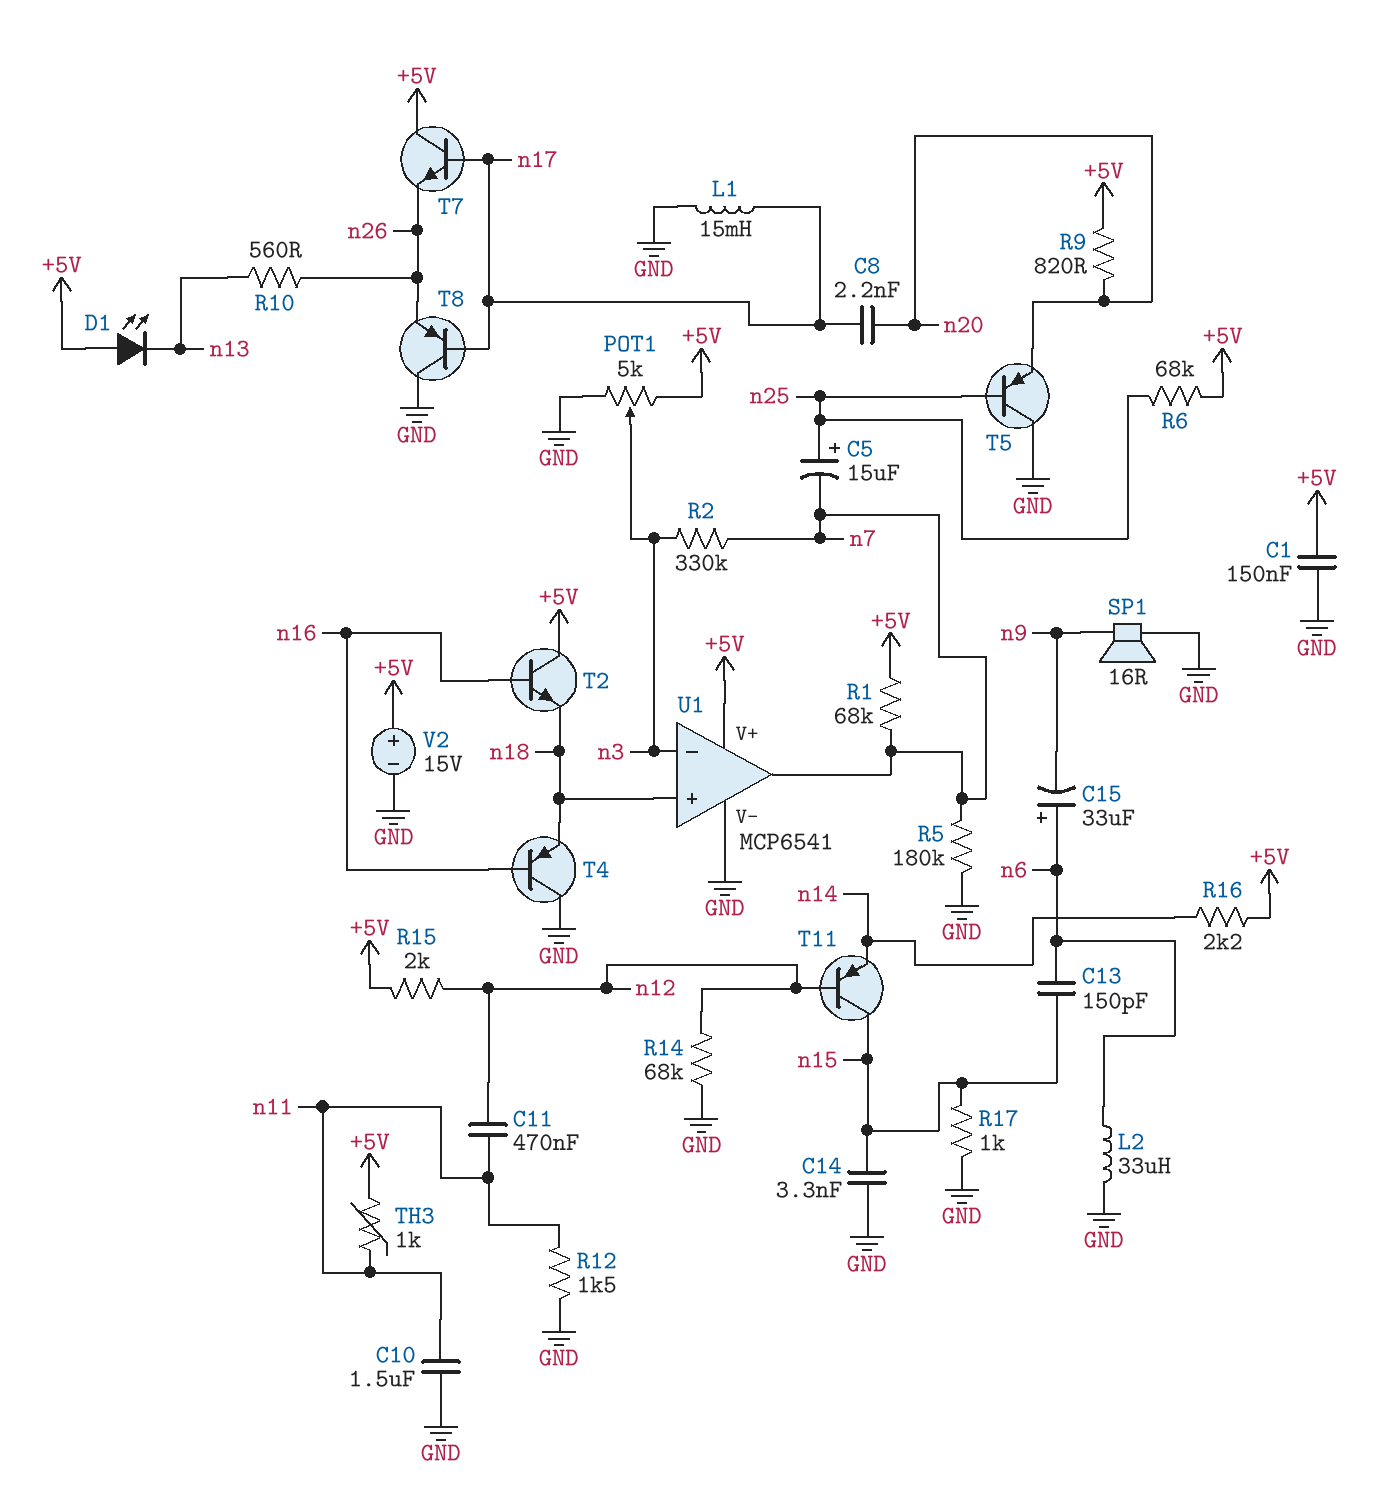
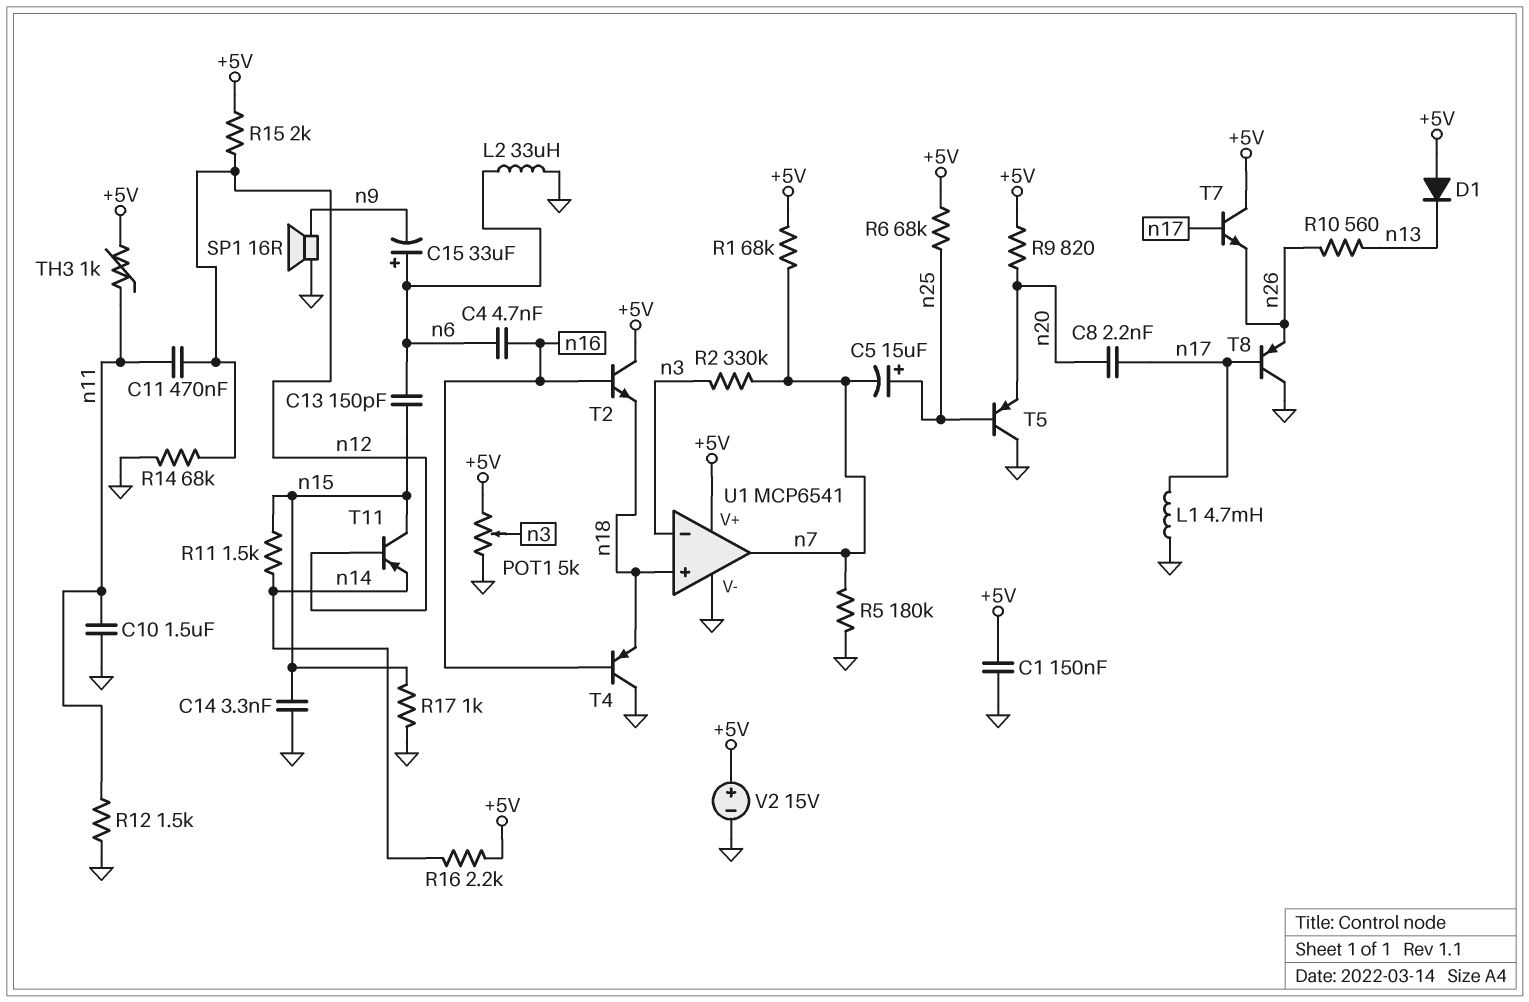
C4: none -> 4.7nF (n6, n16)
D1: LED (A +5V, K n13) -> diode (A +5V, K n13)
L1: 15mH (GND, n17) -> 4.7mH (GND, n17)
R11: none -> 1.5k (n14, n15)

